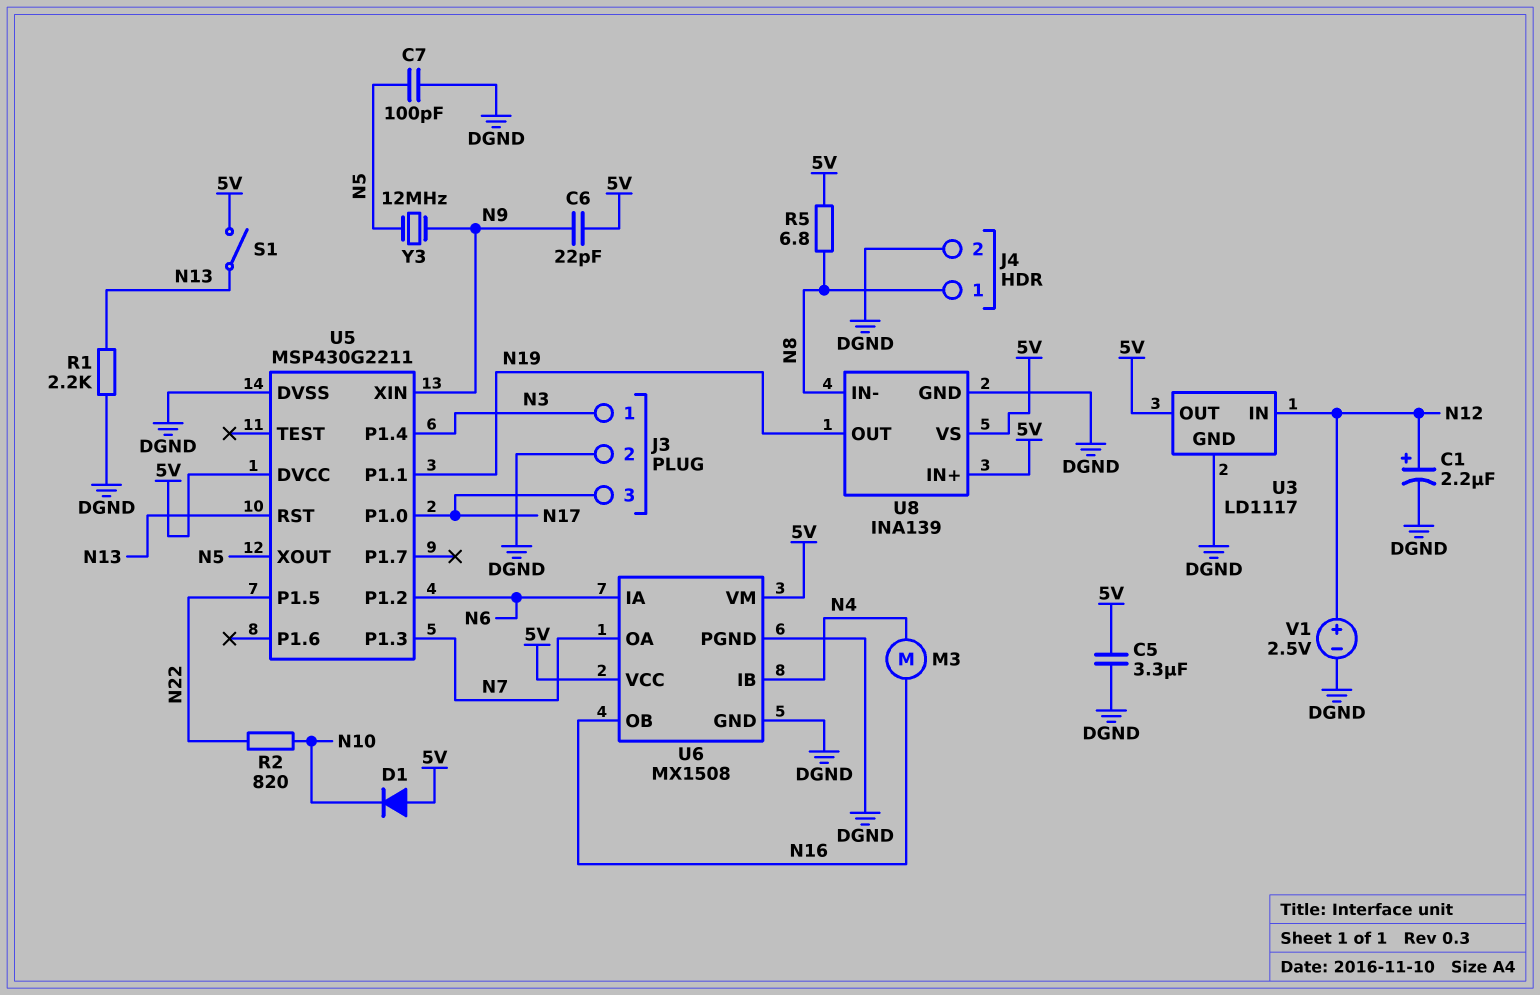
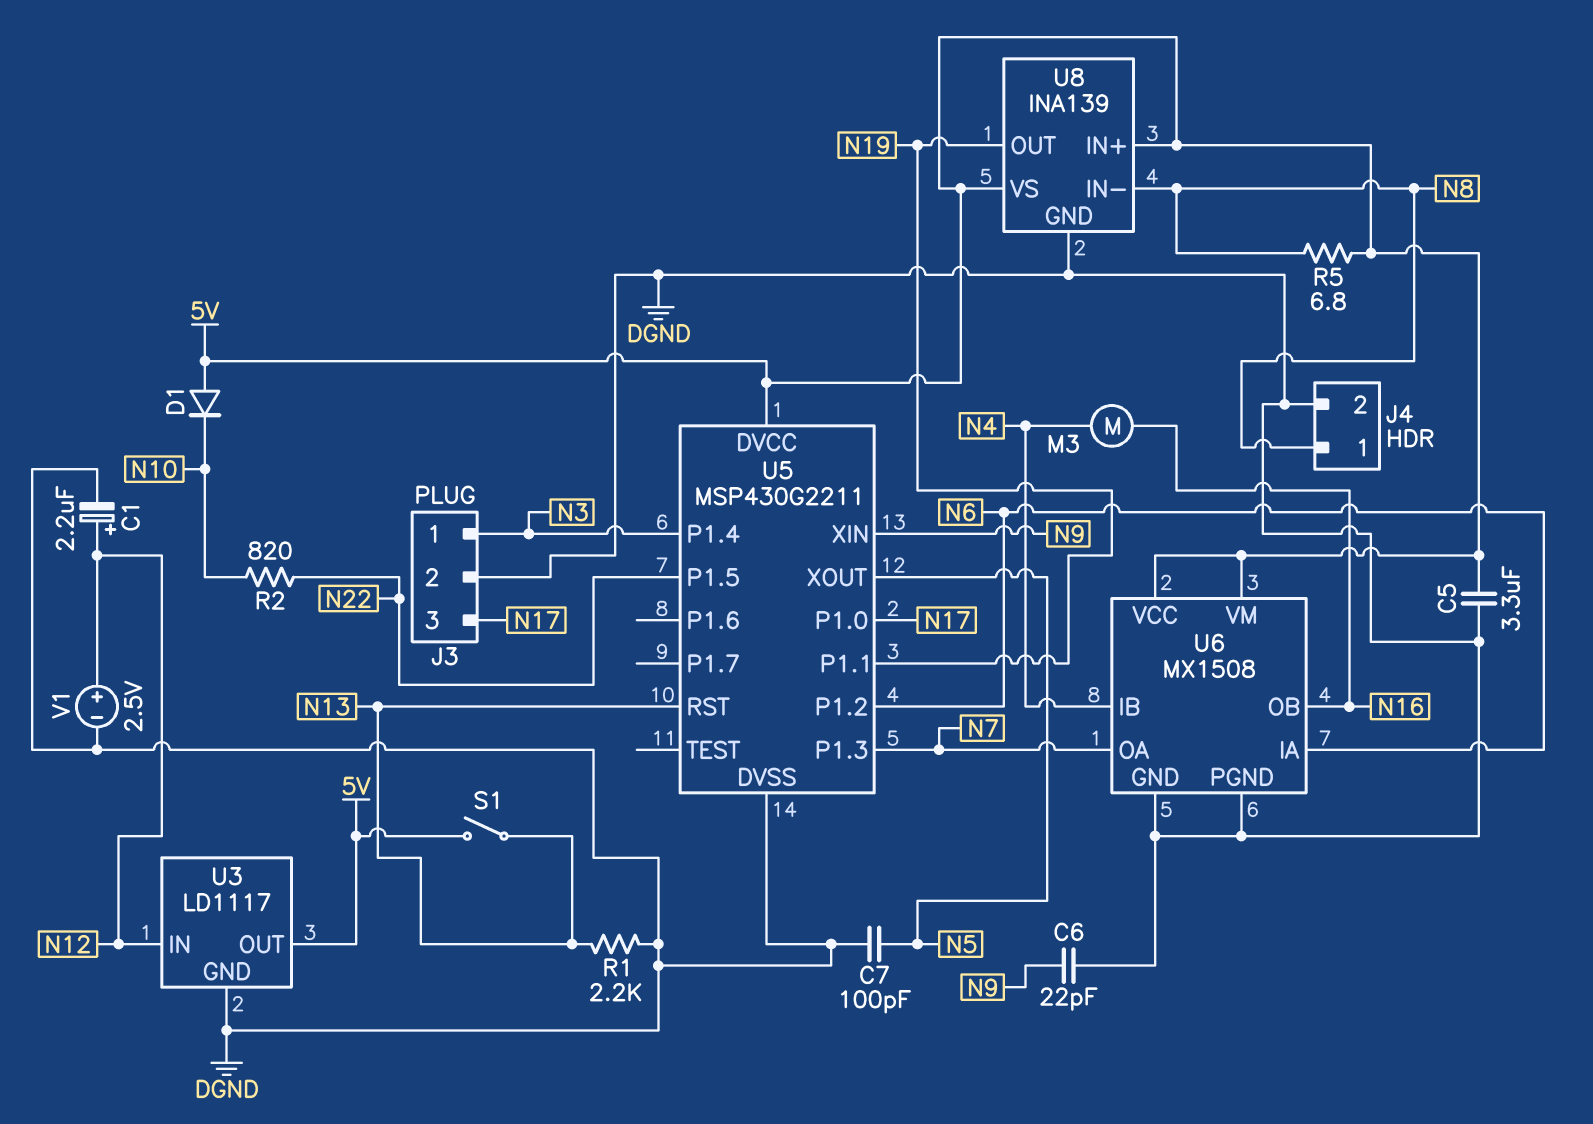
C6: 22pF (5V, N9) -> 22pF (DGND, N9)
Y3: 12MHz (N5, N9) -> none

